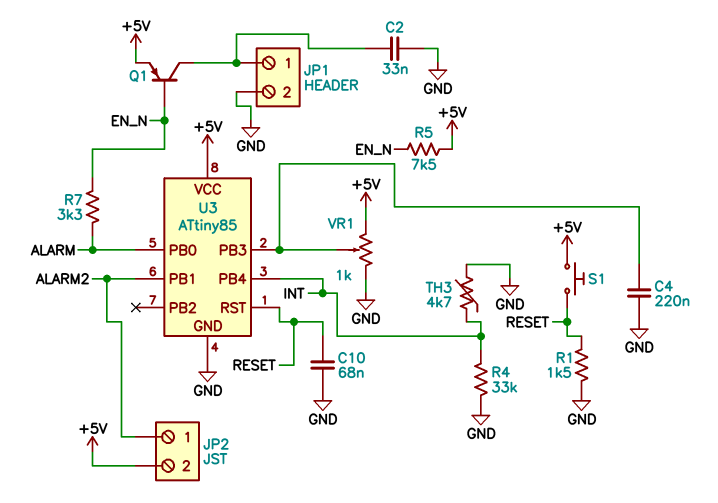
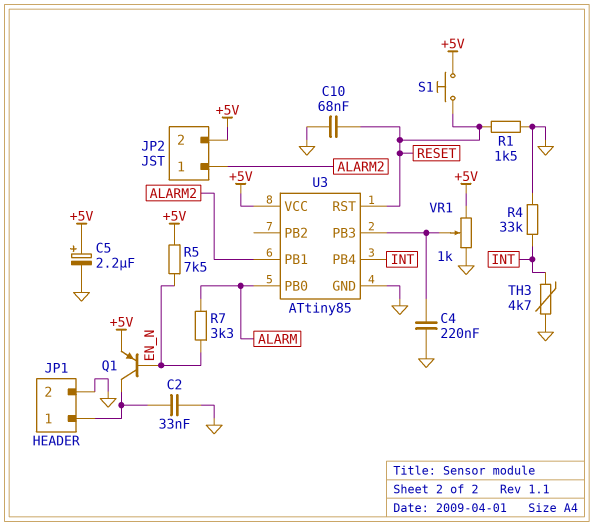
C5: none -> 2.2uF (plus +5V, minus GND)

